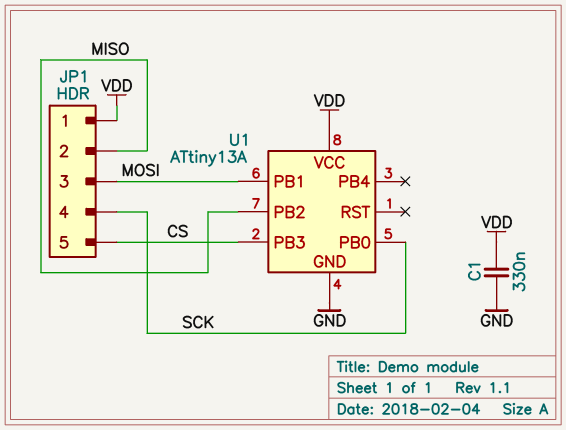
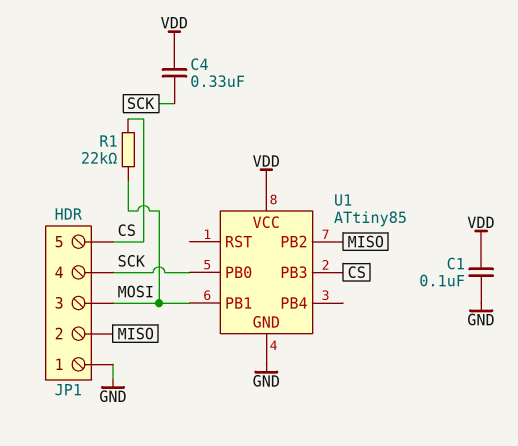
C1: 330nF (GND, VDD) -> 100nF (GND, VDD)
C4: none -> 330nF (SCK, VDD)
JP1 pin 1: VDD -> GND
R1: none -> 22k (CS, MOSI)
U1: ATtiny13A -> ATtiny85

